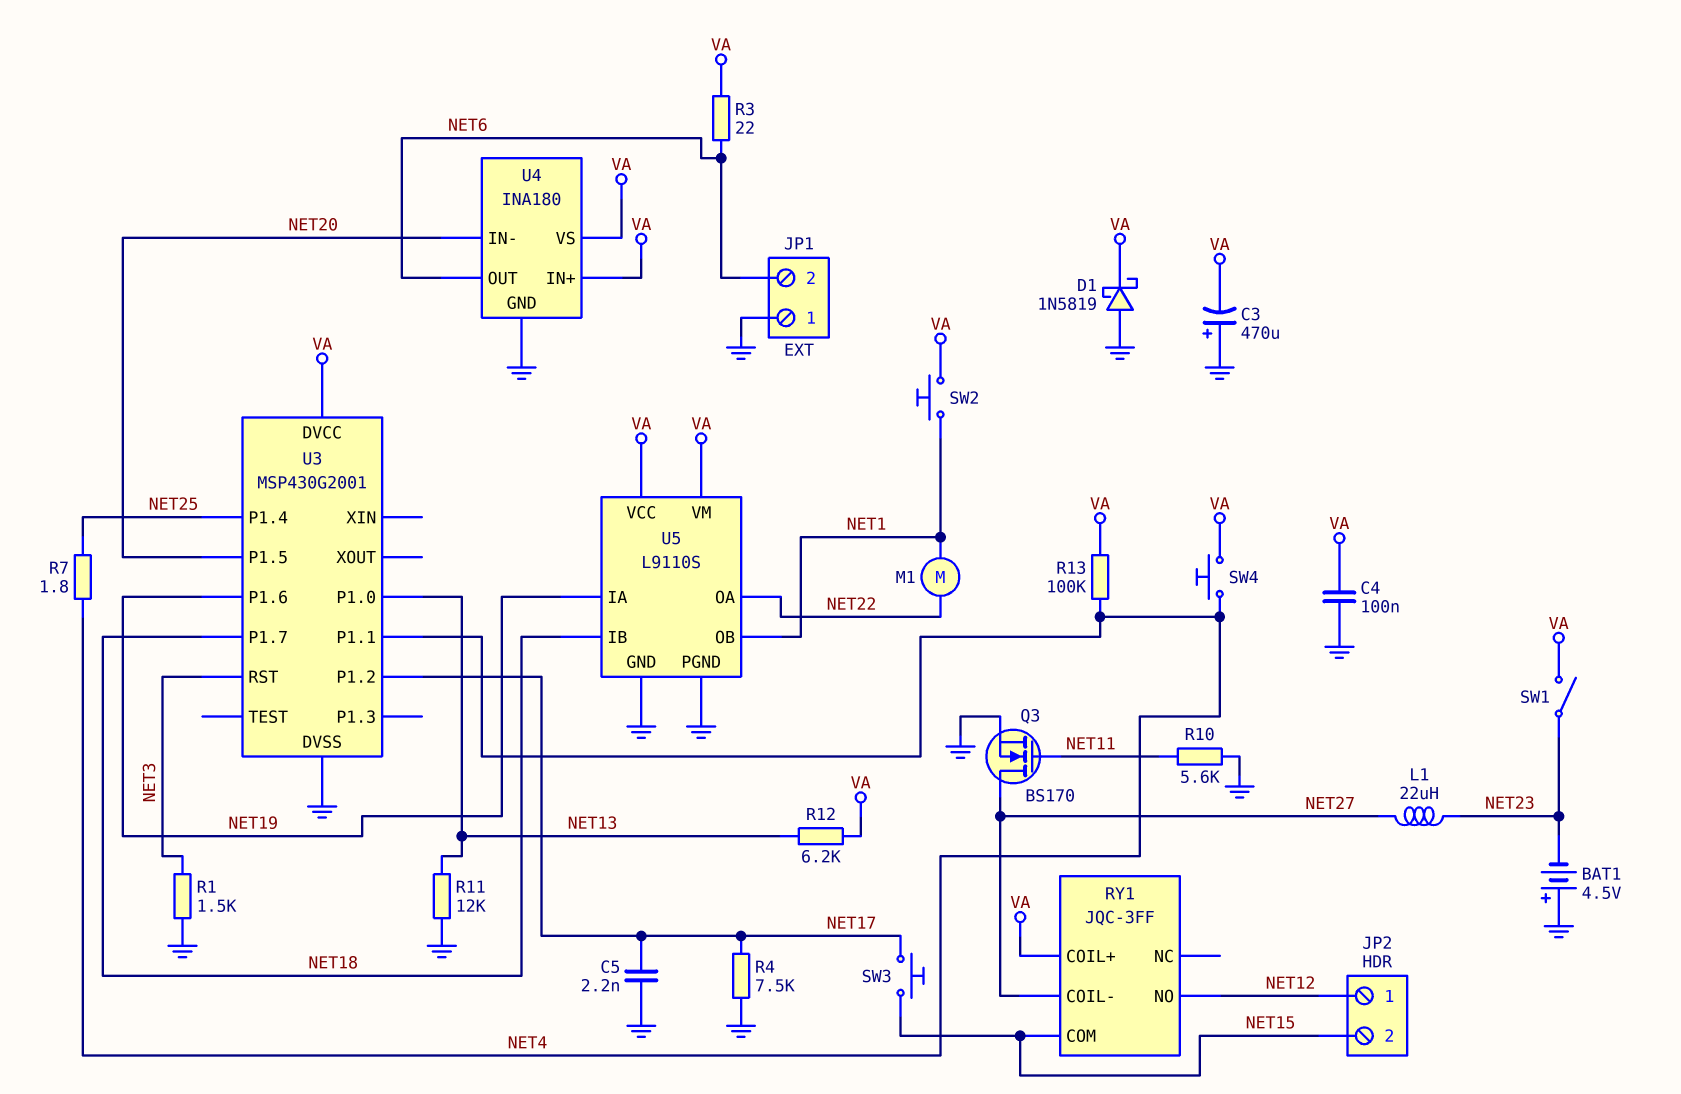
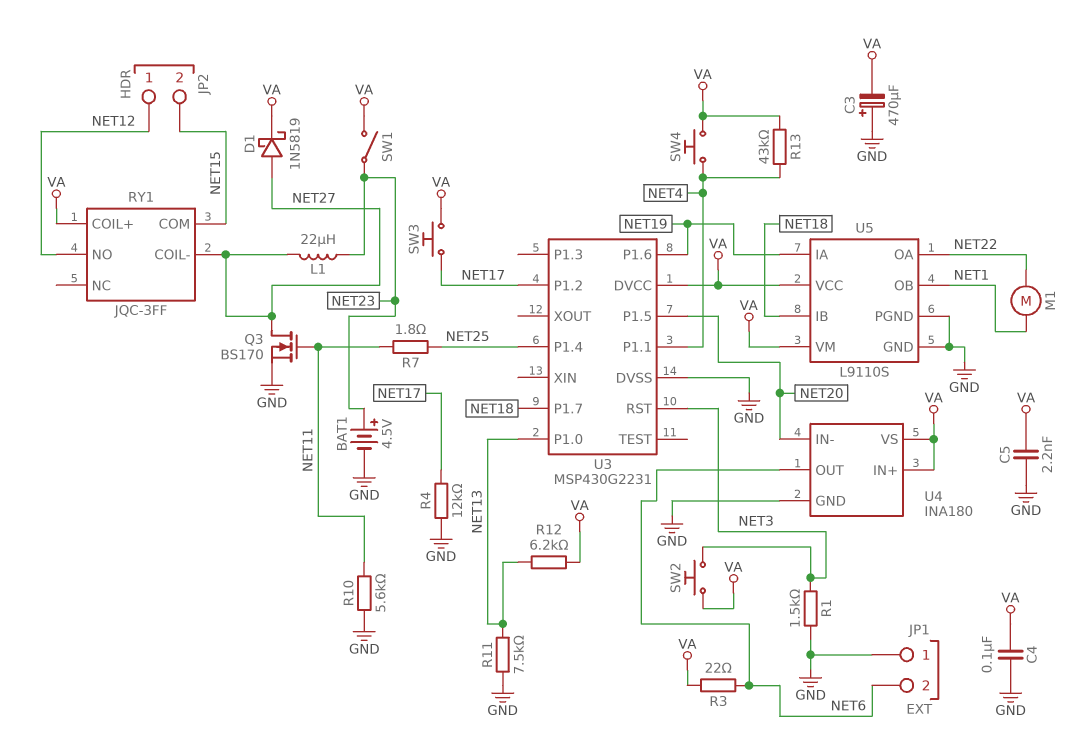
BAT1: 4.5V (plus GND, minus NET23) -> 4.5V (plus NET23, minus GND)
C5: 2.2nF (GND, NET17) -> 2.2nF (GND, VA)
D1: schottky 1N5819 (A GND, K VA) -> schottky 1N5819 (A NET27, K VA)
R4: 7.5k (GND, NET17) -> 12k (GND, NET17)
R7: 1.8 (NET4, NET25) -> 1.8 (NET11, NET25)
R11: 12k (GND, NET13) -> 7.5k (GND, NET13)
R13: 100k (NET4, VA) -> 43k (NET4, VA)
SW2: button (NET1, VA) -> button (NET3, VA)
SW3: button (NET15, NET17) -> button (NET17, VA)
U3: MSP430G2001 -> MSP430G2231

